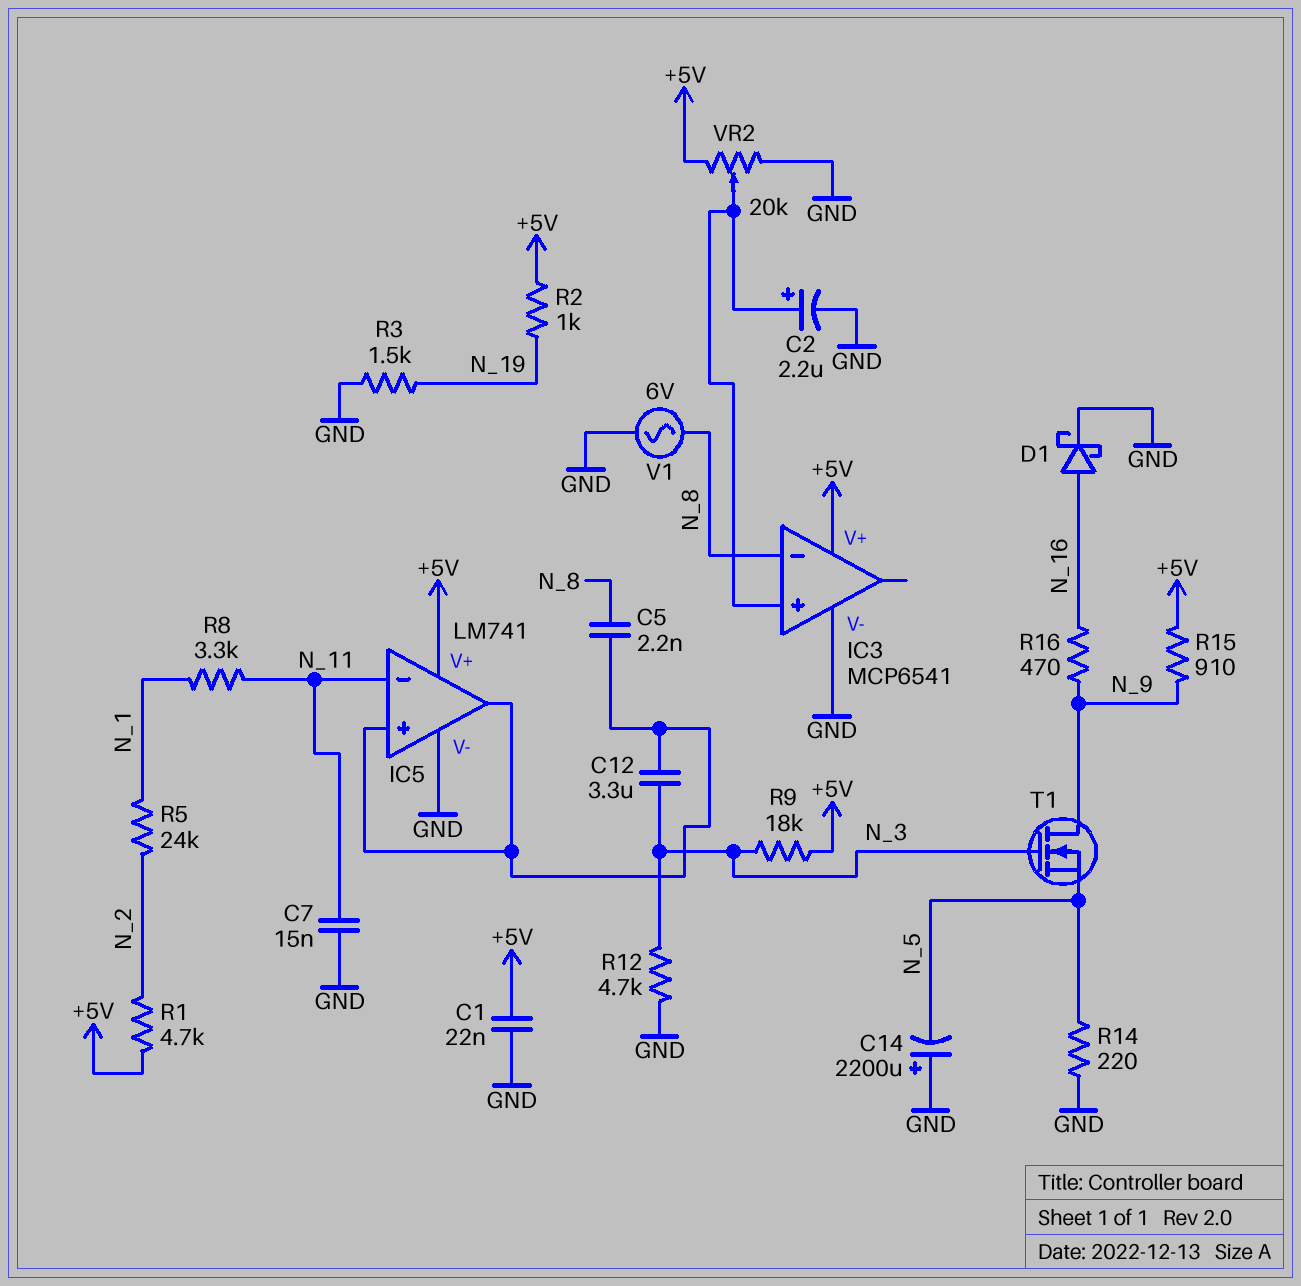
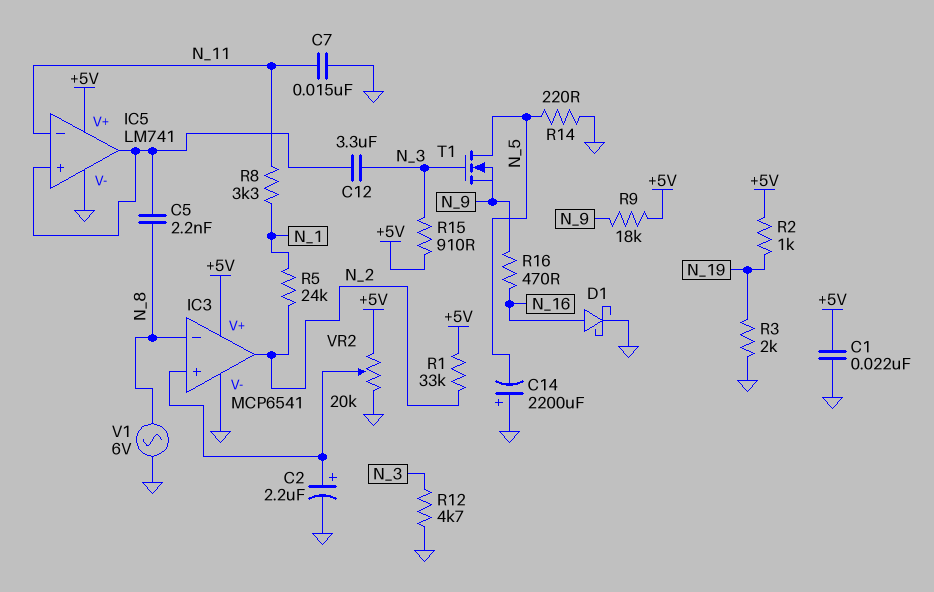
IC3 pin out: none -> N_2
R1: 4.7k (+5V, N_2) -> 33k (+5V, N_2)
R3: 1.5k (GND, N_19) -> 2k (GND, N_19)
R9: 18k (+5V, N_3) -> 18k (+5V, N_9)
R15: 910 (+5V, N_9) -> 910 (+5V, N_3)
T1: NMOS (G N_3, D N_9, S N_5) -> NMOS (G N_3, D N_5, S N_9)

